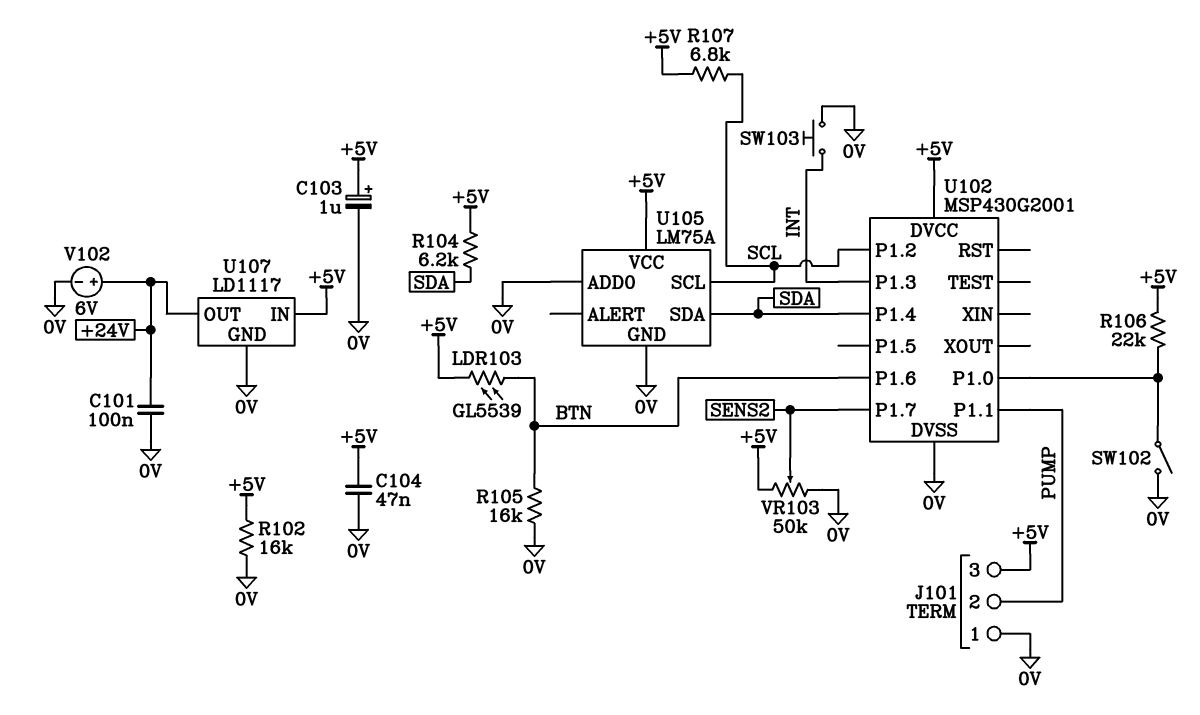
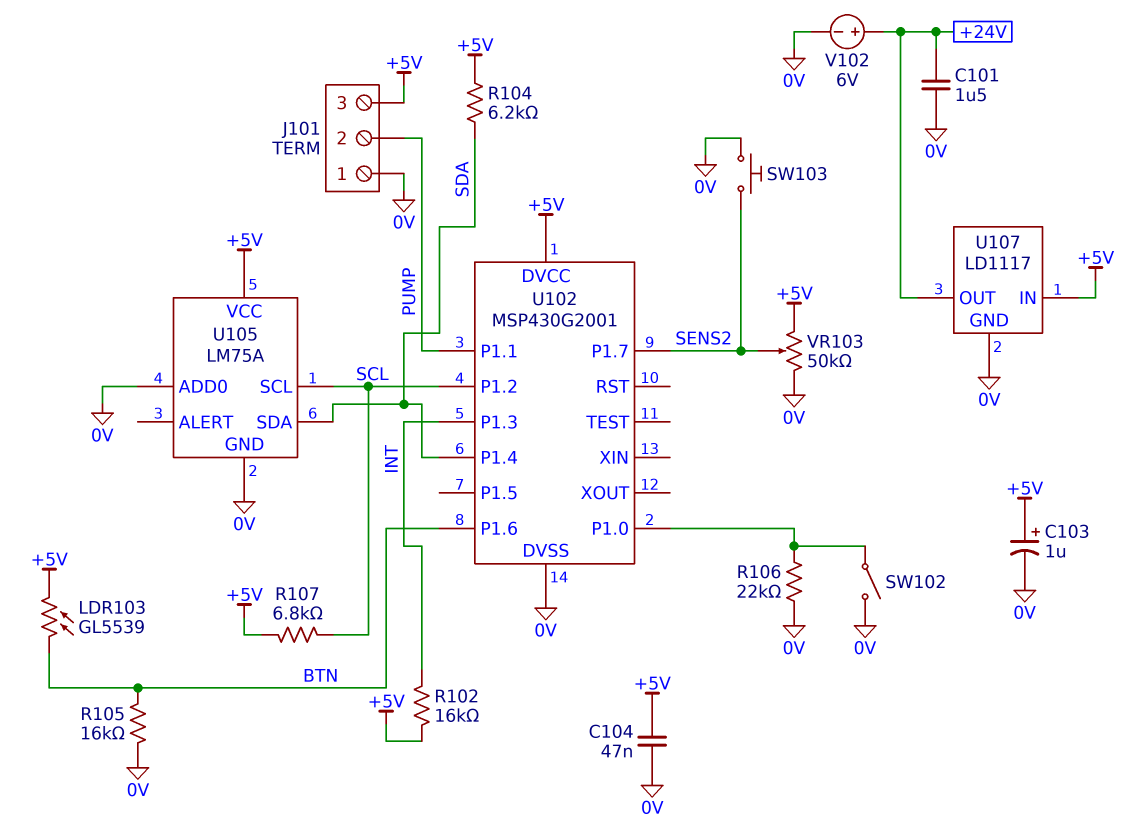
C101: 100nF (+24V, 0V) -> 1.5uF (+24V, 0V)
R102: 16k (+5V, 0V) -> 16k (+5V, INT)
R106: 22k (+5V, U102/P1.0) -> 22k (0V, U102/P1.0)
SW103: button (0V, INT) -> button (0V, SENS2)

